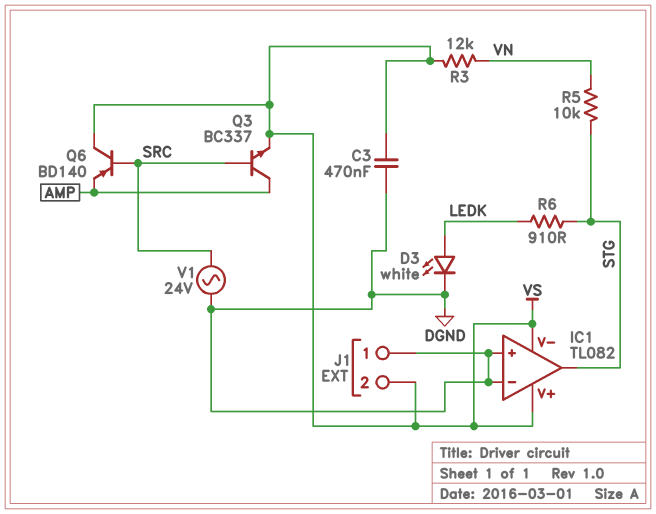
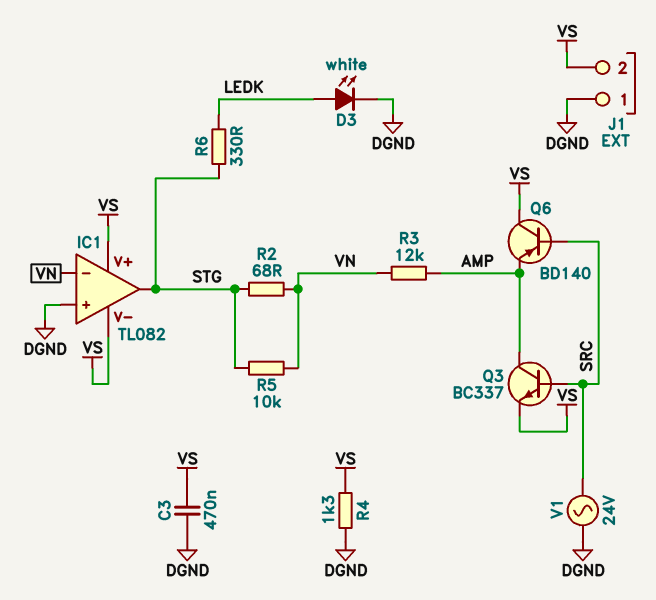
IC1 pin in-: DGND -> VN
R2: none -> 68 (STG, VN)
R3: 12k (VN, VS) -> 12k (AMP, VN)
R4: none -> 1.3k (DGND, VS)
R6: 910 (LEDK, STG) -> 330 (LEDK, STG)

